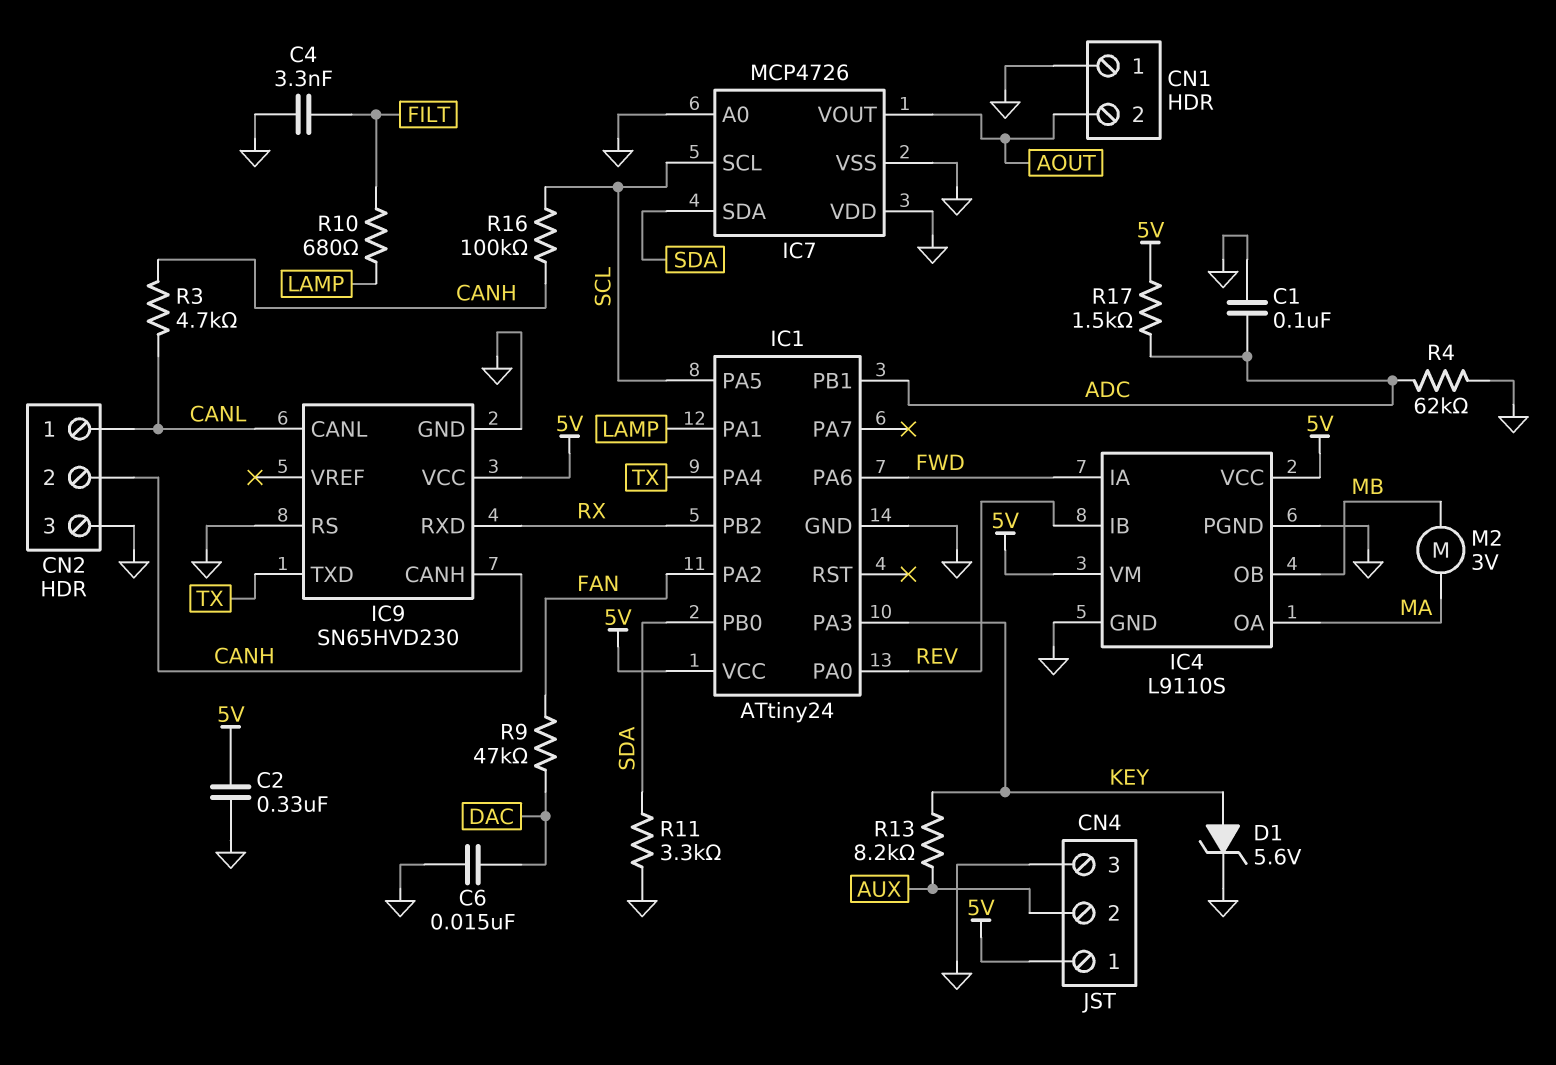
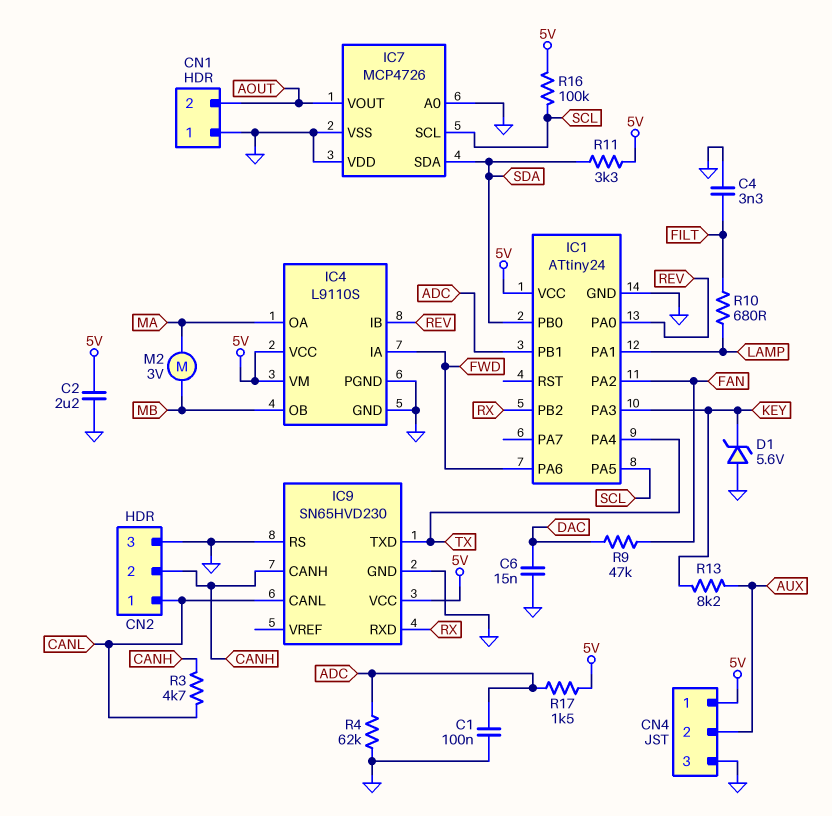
C2: 330nF (5V, GND) -> 2.2uF (5V, GND)
D1: zener 5.6V (A KEY, K GND) -> zener 5.6V (A GND, K KEY)
R11: 3.3k (GND, SDA) -> 3.3k (5V, SDA)
R16: 100k (CANH, SCL) -> 100k (5V, SCL)

